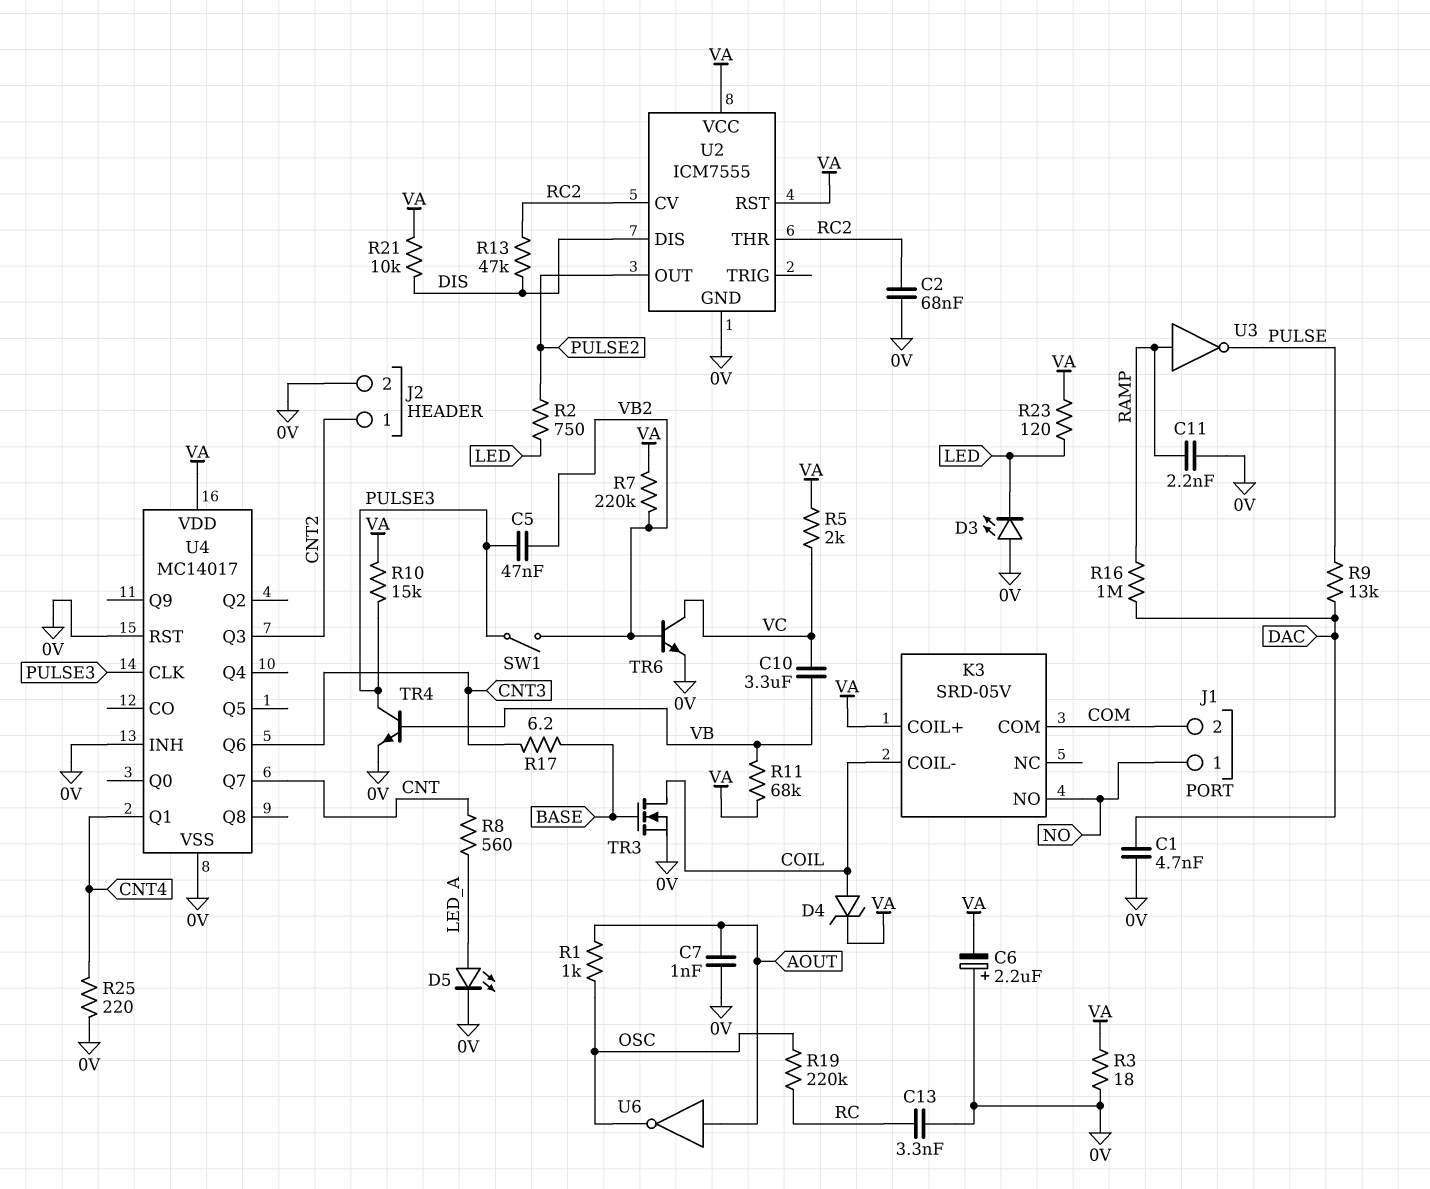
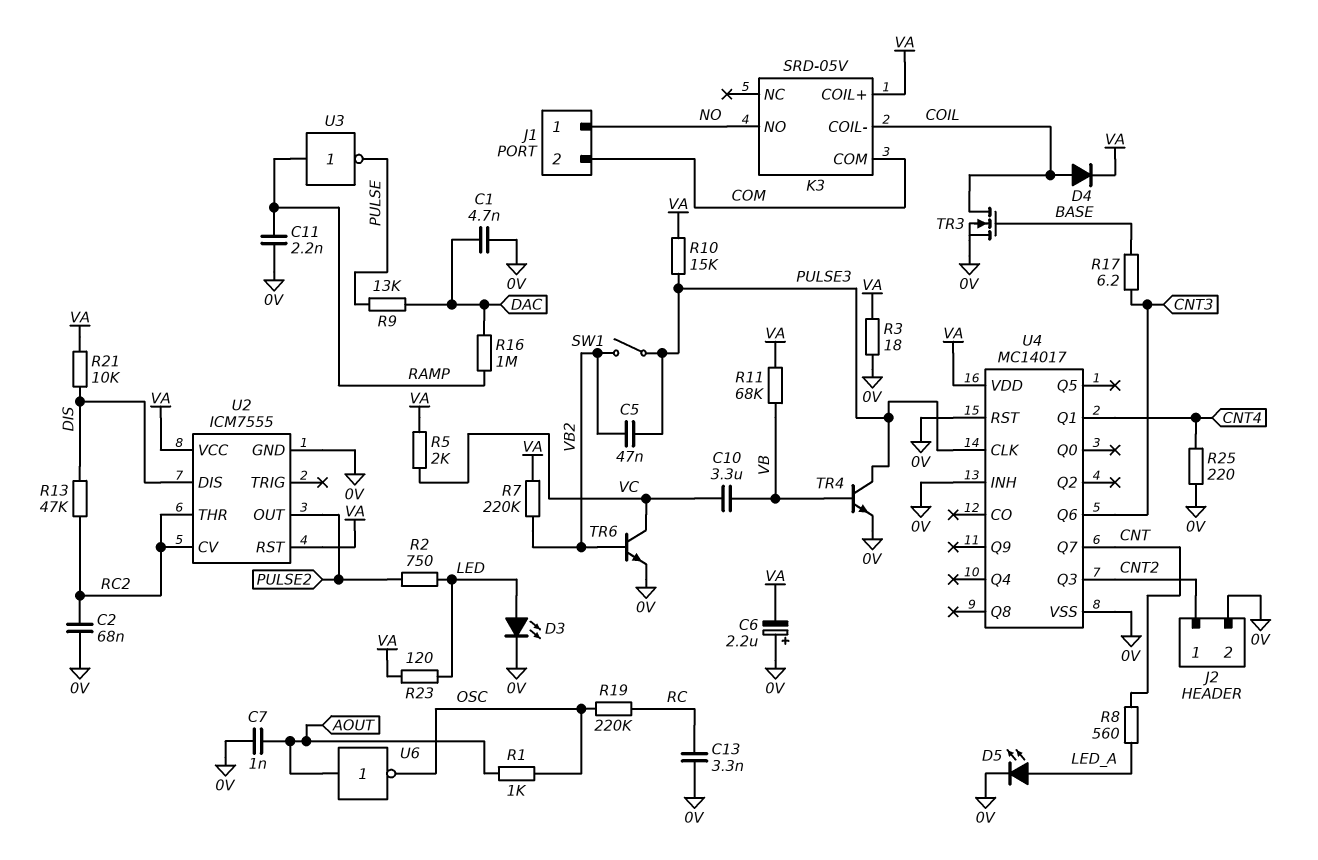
D3: LED (A 0V, K LED) -> LED (A LED, K 0V)
D4: zener (A COIL, K VA) -> diode (A COIL, K VA)

